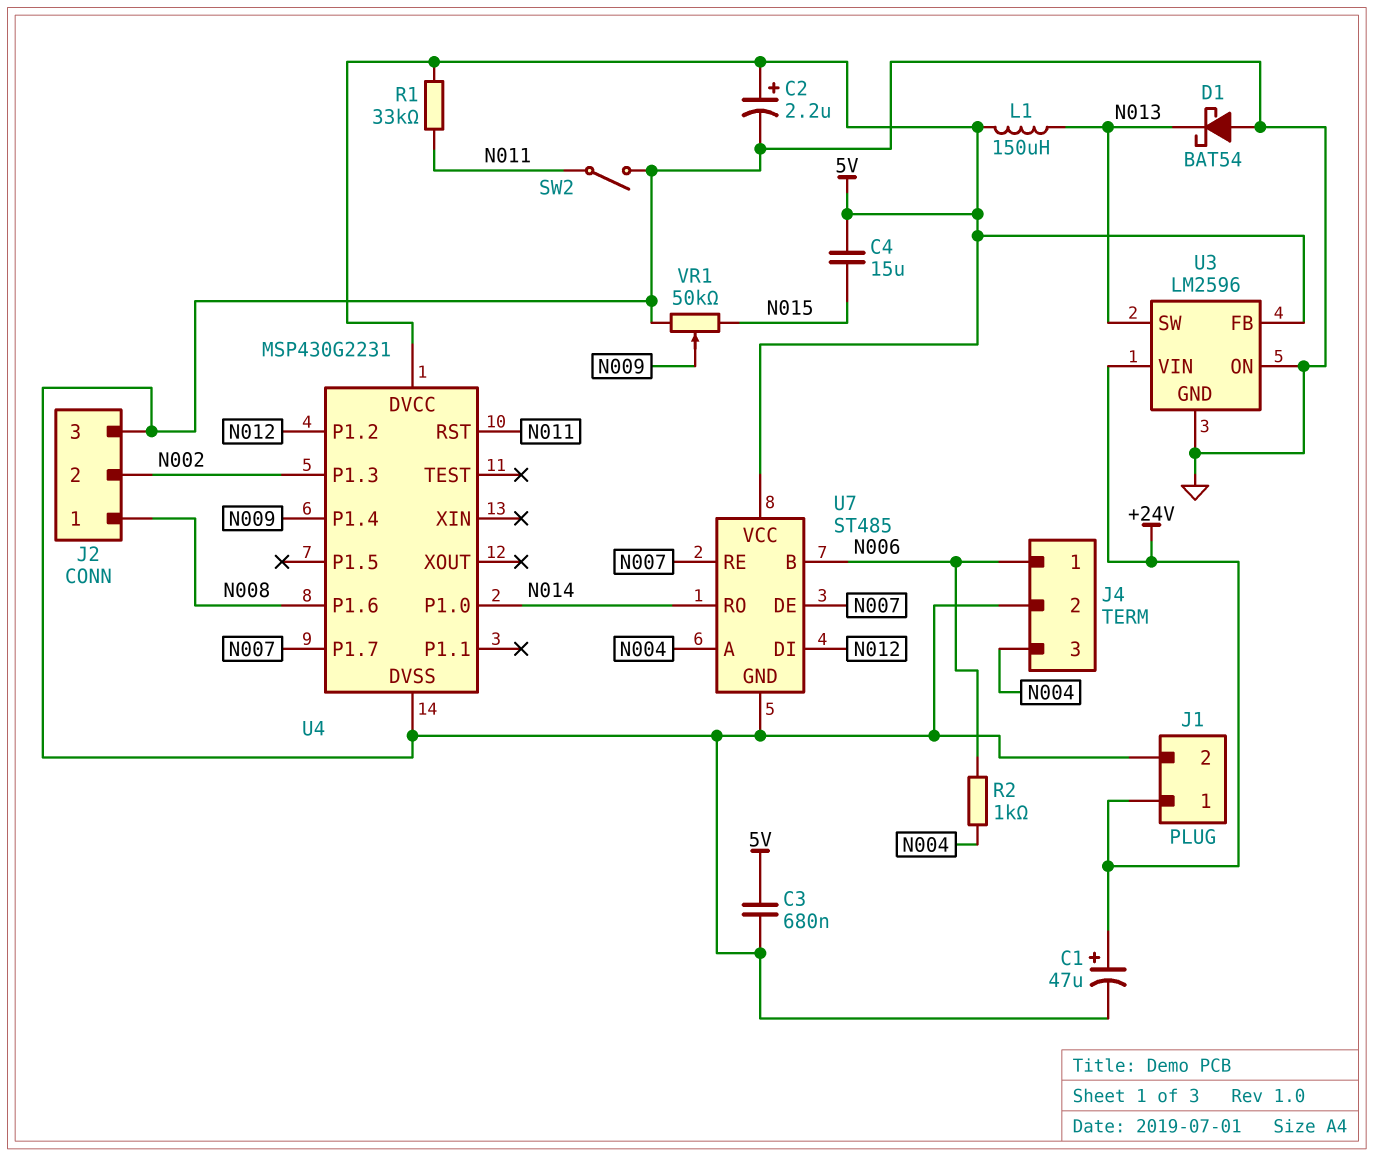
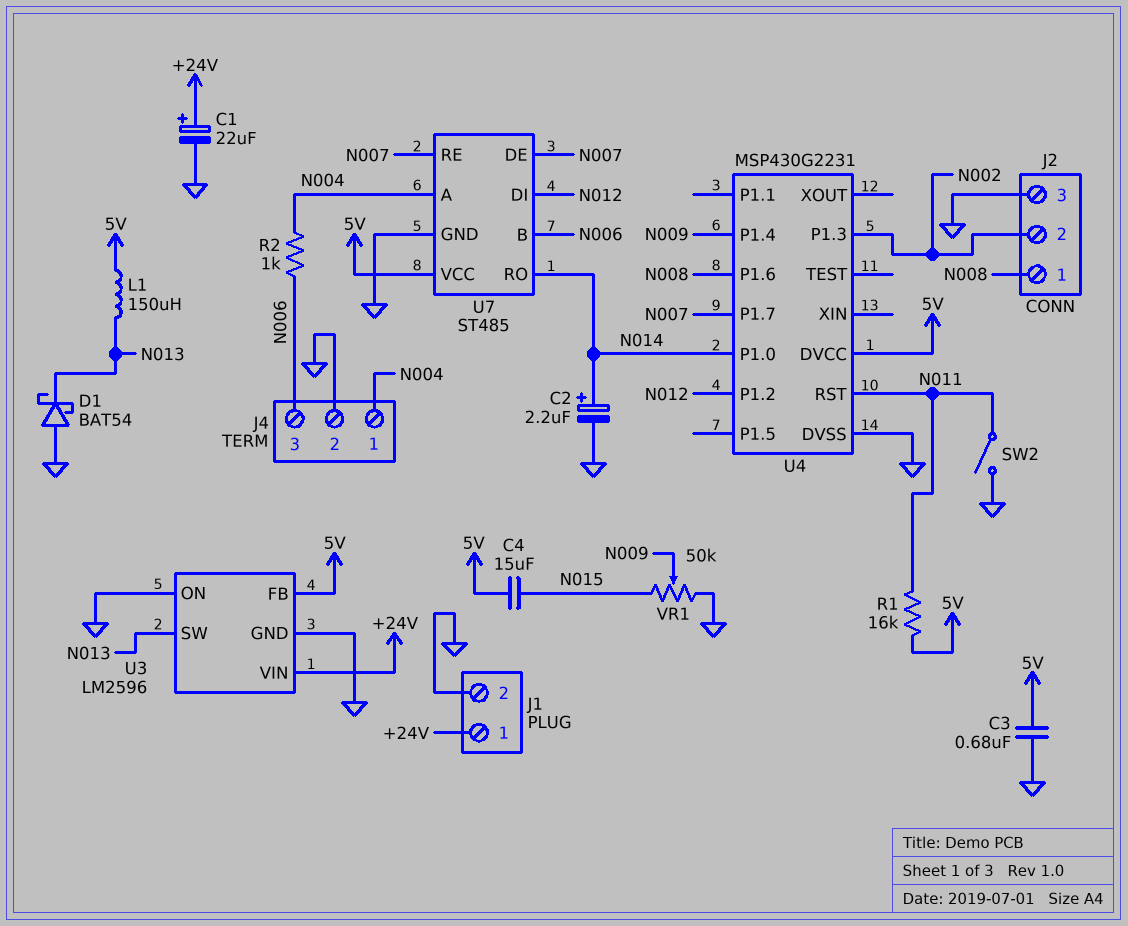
C1: 47uF (plus +24V, minus GND) -> 22uF (plus +24V, minus GND)
C2: 2.2uF (plus 5V, minus GND) -> 2.2uF (plus N014, minus GND)
J4 pin 1: N006 -> N004
J4 pin 3: N004 -> N006
R1: 33k (5V, N011) -> 16k (5V, N011)

